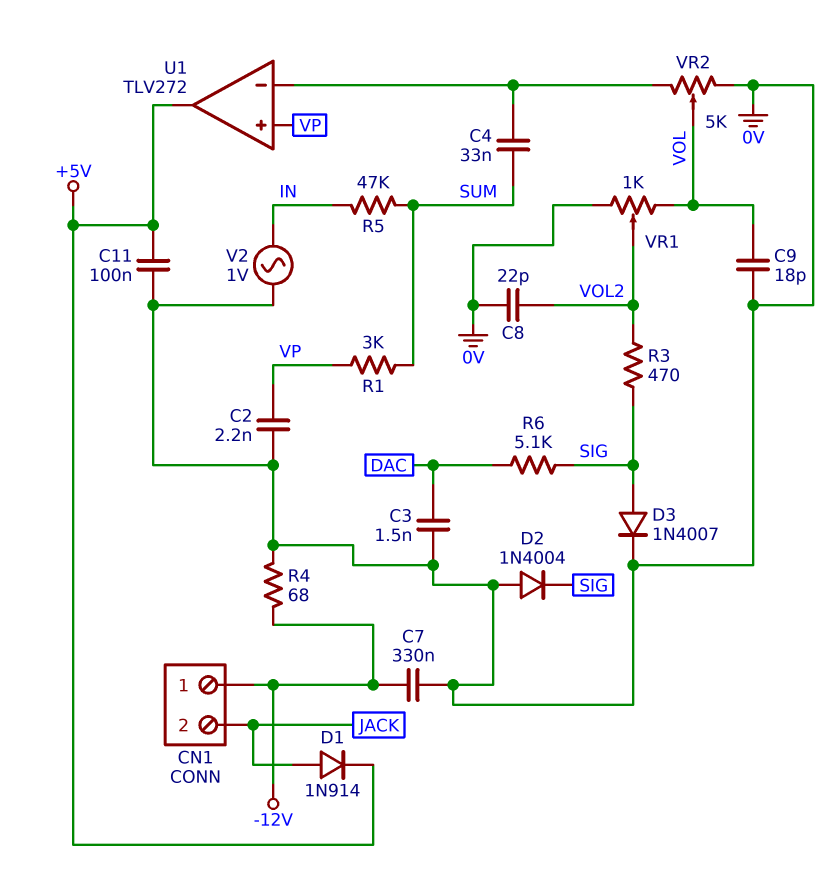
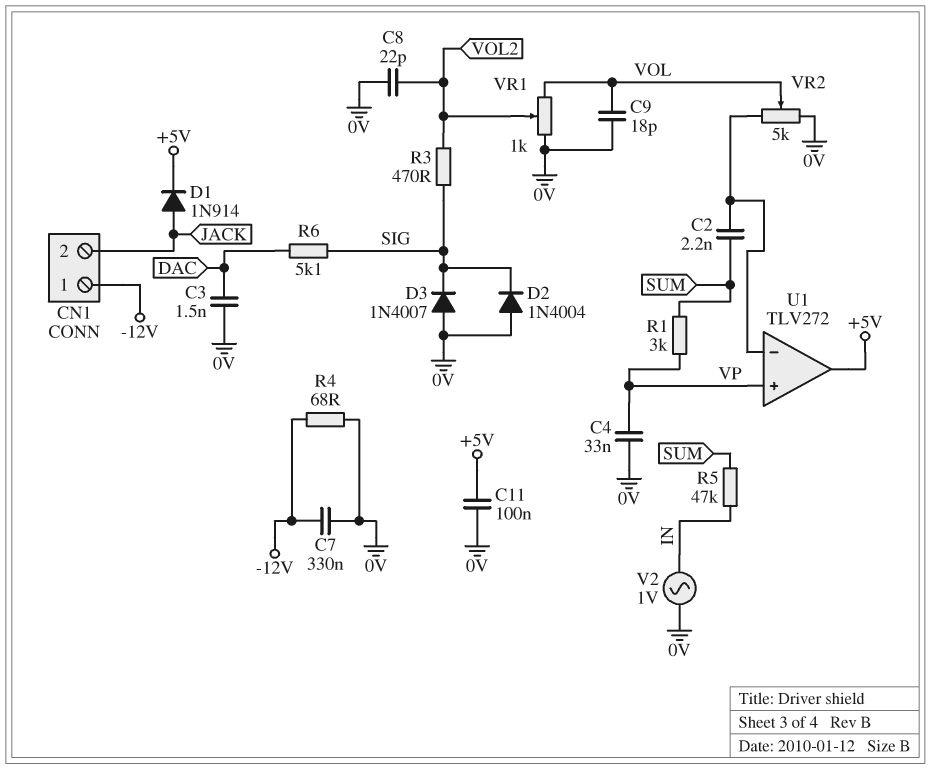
C2: 2.2nF (0V, VP) -> 2.2nF (SUM, U1/in-)
C4: 33nF (SUM, U1/in-) -> 33nF (0V, VP)
D3: diode 1N4007 (A SIG, K 0V) -> diode 1N4007 (A 0V, K SIG)

